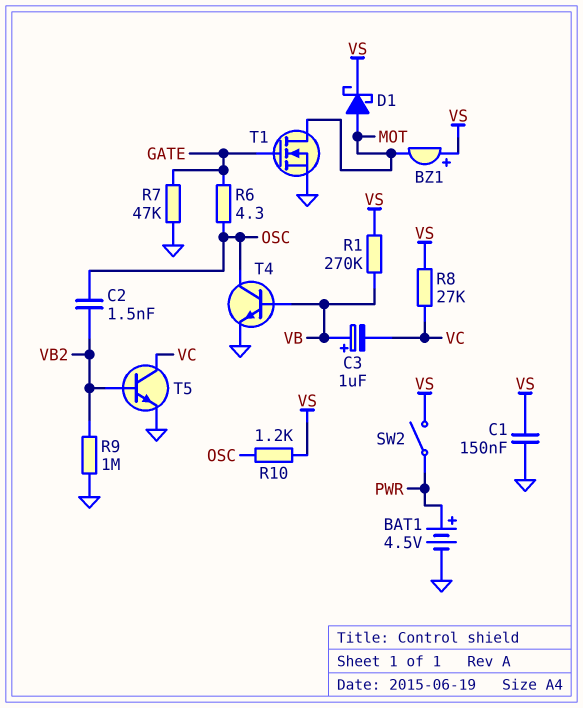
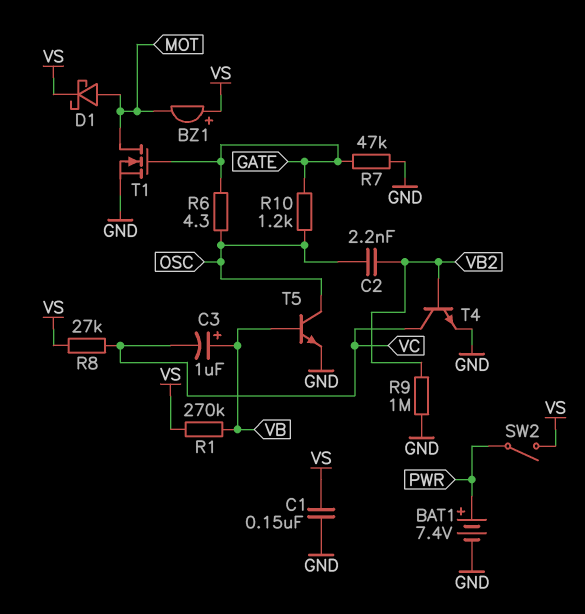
BAT1: 4.5V (plus PWR, minus GND) -> 7.4V (plus PWR, minus GND)
C2: 1.5nF (OSC, VB2) -> 2.2nF (OSC, VB2)
R10: 1.2k (OSC, VS) -> 1.2k (GATE, OSC)
T4: NPN (B VB, C OSC, E GND) -> NPN (B VB2, C VC, E GND)
T5: NPN (B VB2, C VC, E GND) -> NPN (B VB, C OSC, E GND)

